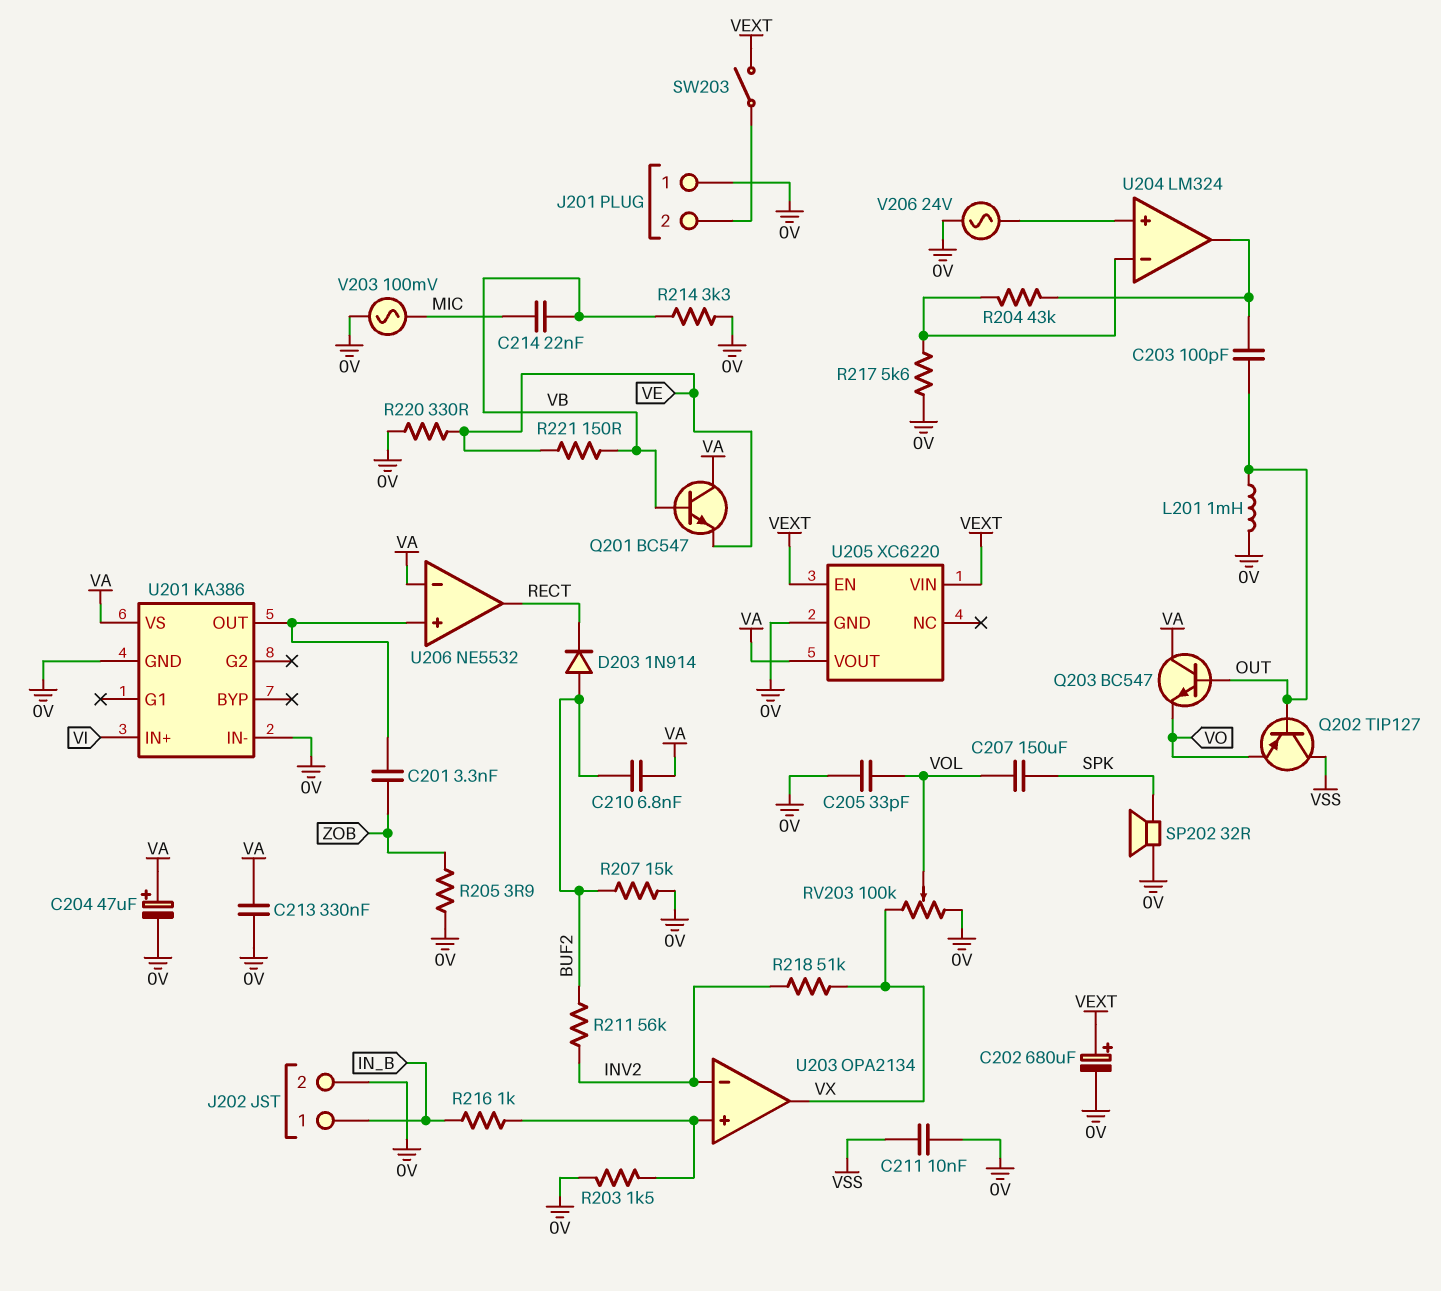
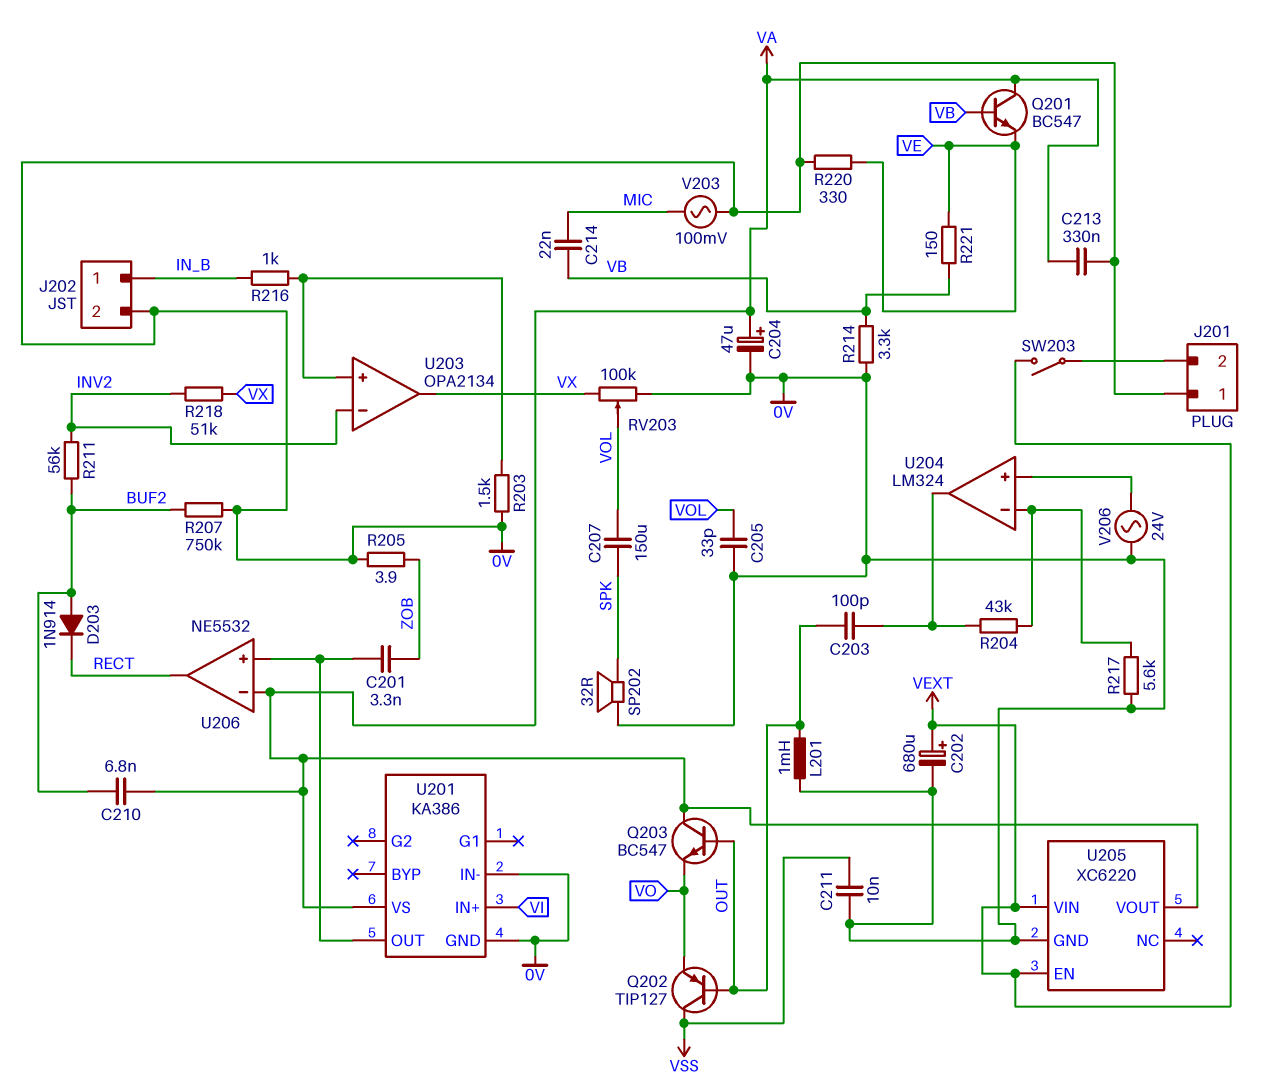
R207: 15k (0V, BUF2) -> 750k (0V, BUF2)

